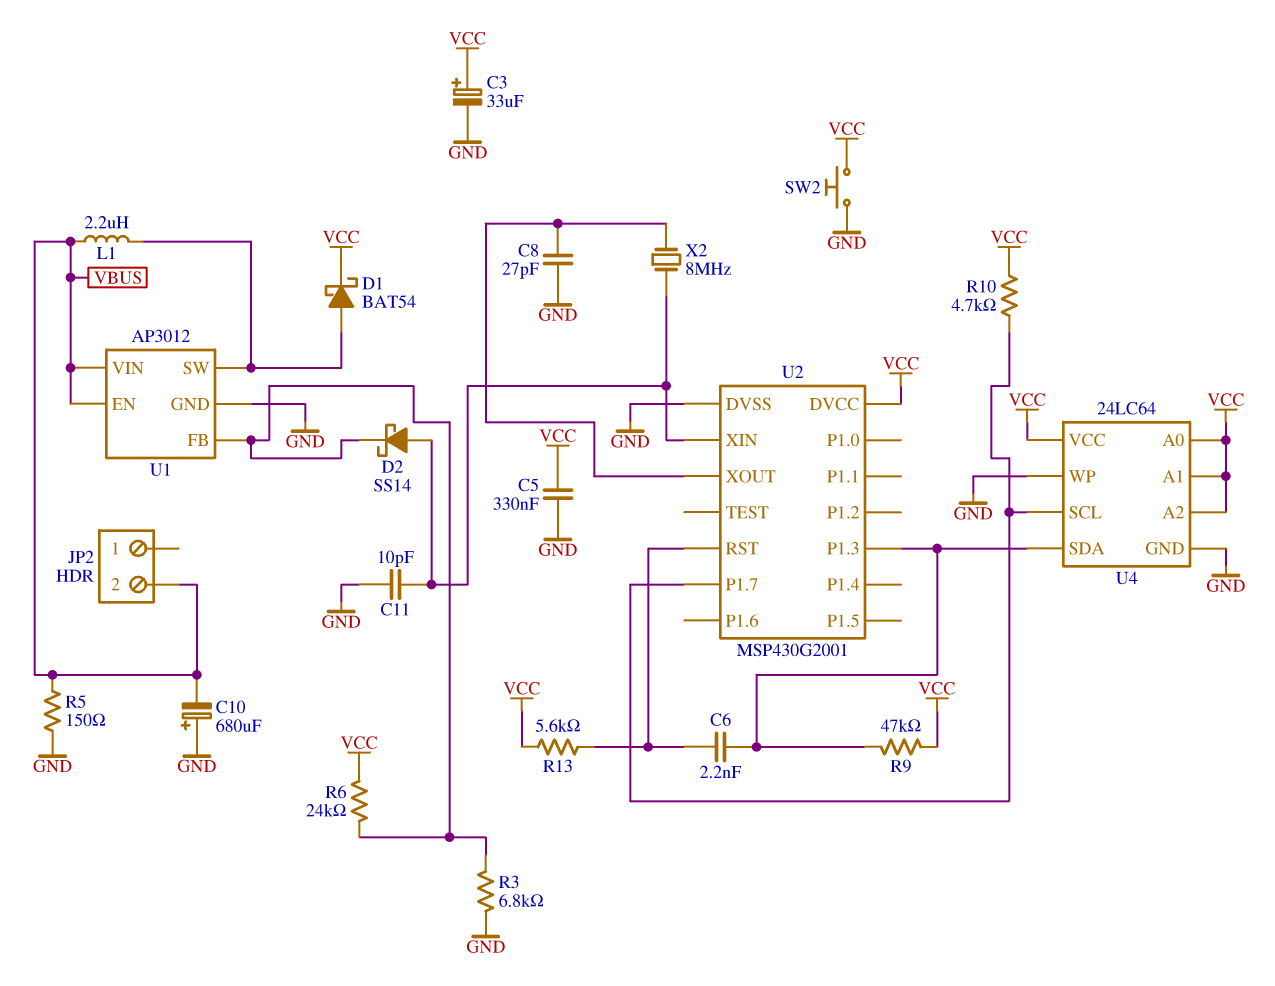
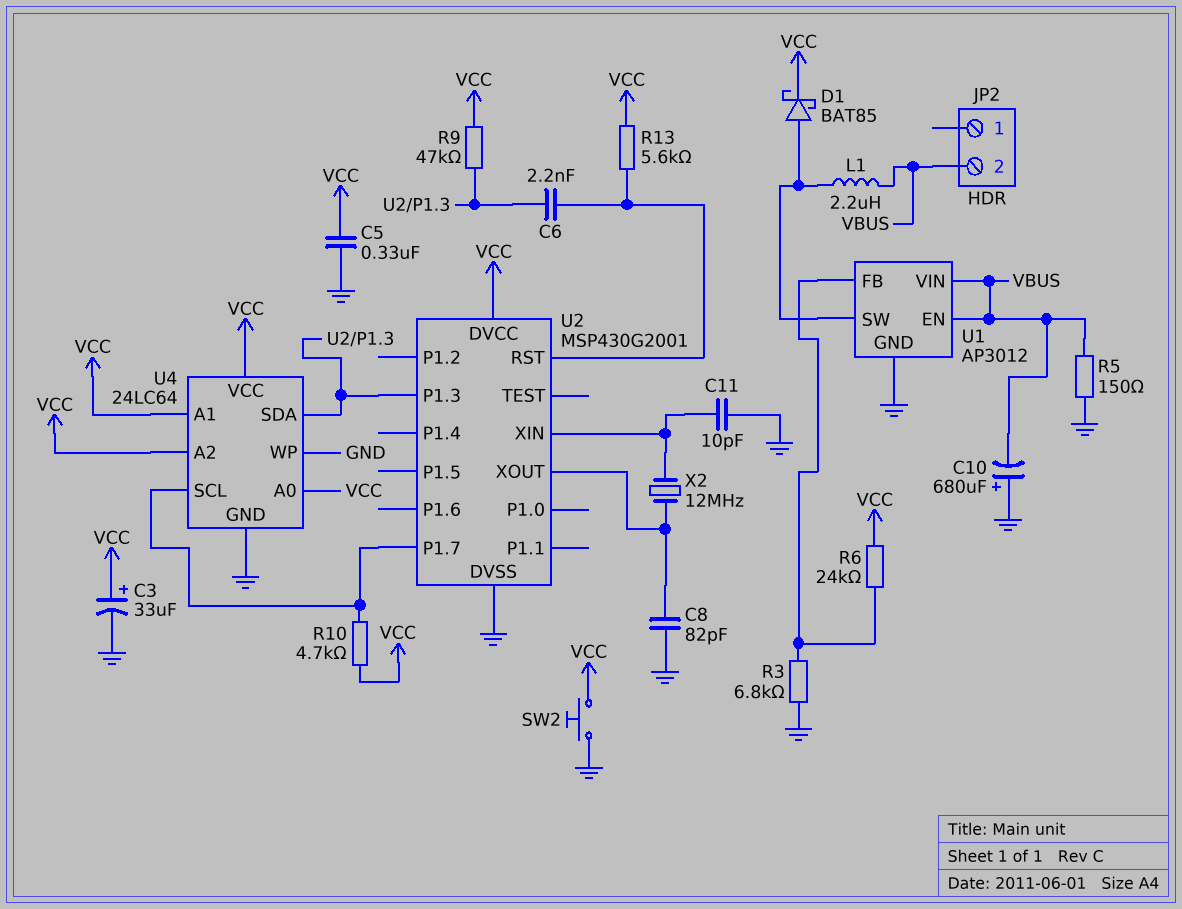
C8: 27pF (GND, U2/XOUT) -> 82pF (GND, U2/XOUT)
D1: schottky BAT54 (A U1/SW, K VCC) -> schottky BAT85 (A U1/SW, K VCC)
D2: schottky SS14 (A U2/XIN, K U1/FB) -> none
X2: 8MHz (U2/XIN, U2/XOUT) -> 12MHz (U2/XIN, U2/XOUT)

